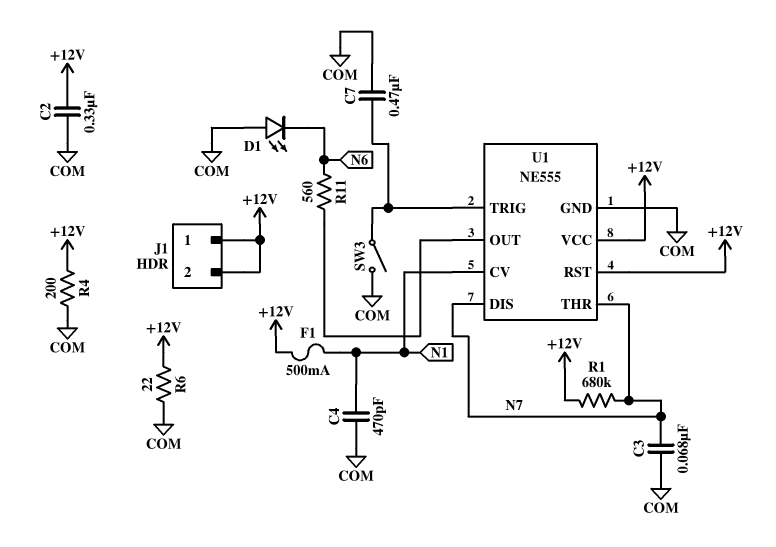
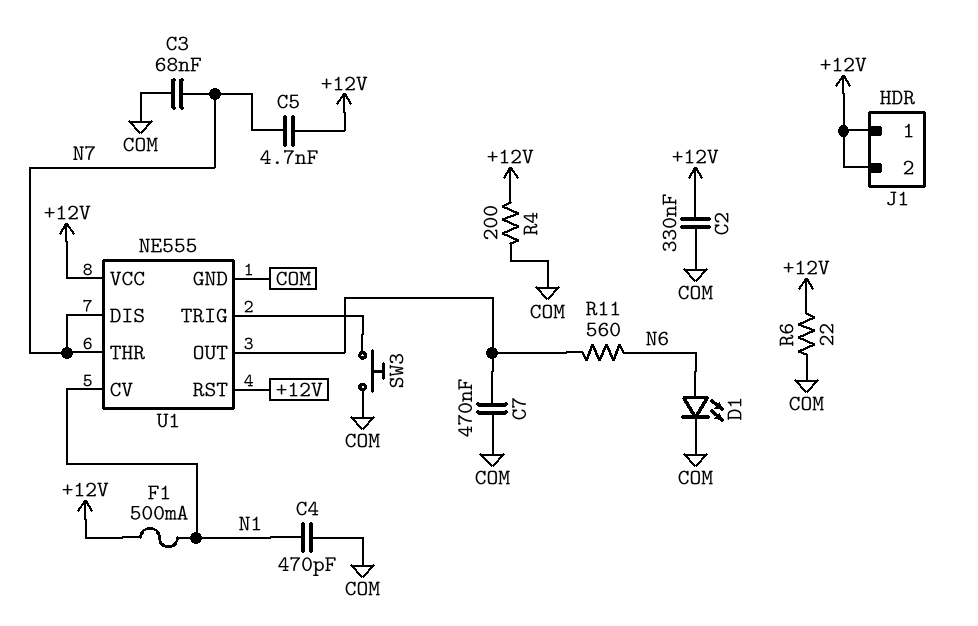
C5: none -> 4.7nF (+12V, N7)
C7: 470nF (COM, U1/TRIG) -> 470nF (COM, U1/OUT)
D1: LED (A COM, K N6) -> LED (A N6, K COM)
R1: 680k (+12V, N7) -> none
SW3: switch (COM, U1/TRIG) -> button (COM, U1/TRIG)

